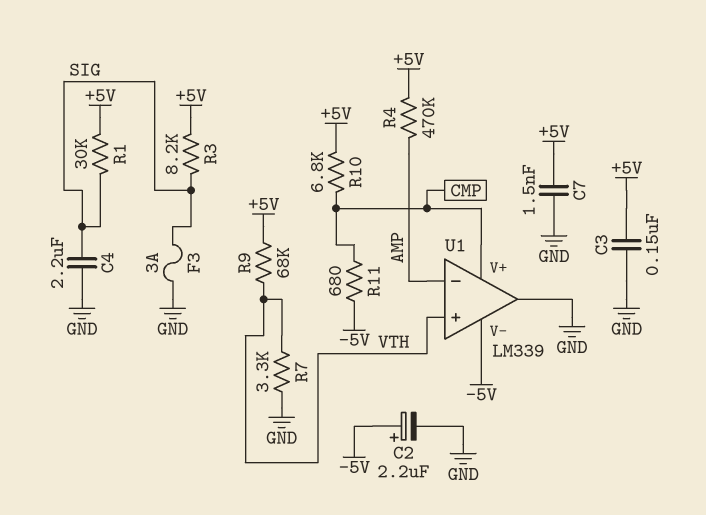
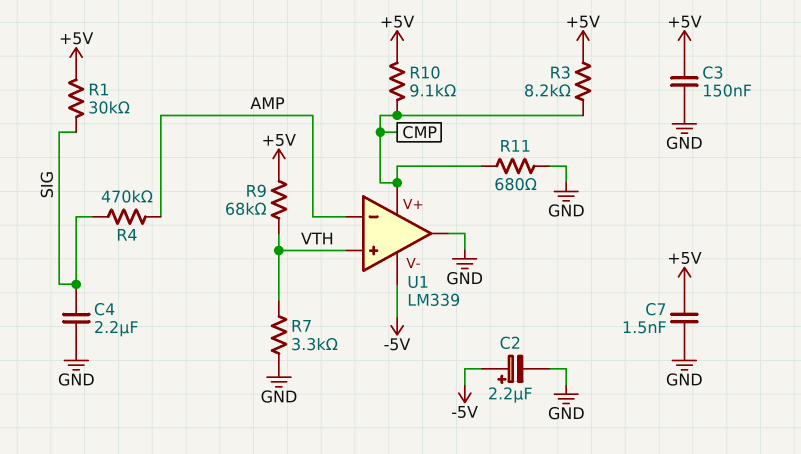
F3: 3A (GND, SIG) -> none
R3: 8.2k (+5V, SIG) -> 8.2k (+5V, CMP)
R4: 470k (+5V, AMP) -> 470k (AMP, SIG)
R10: 6.8k (+5V, CMP) -> 9.1k (+5V, CMP)
R11: 680 (-5V, CMP) -> 680 (CMP, GND)

